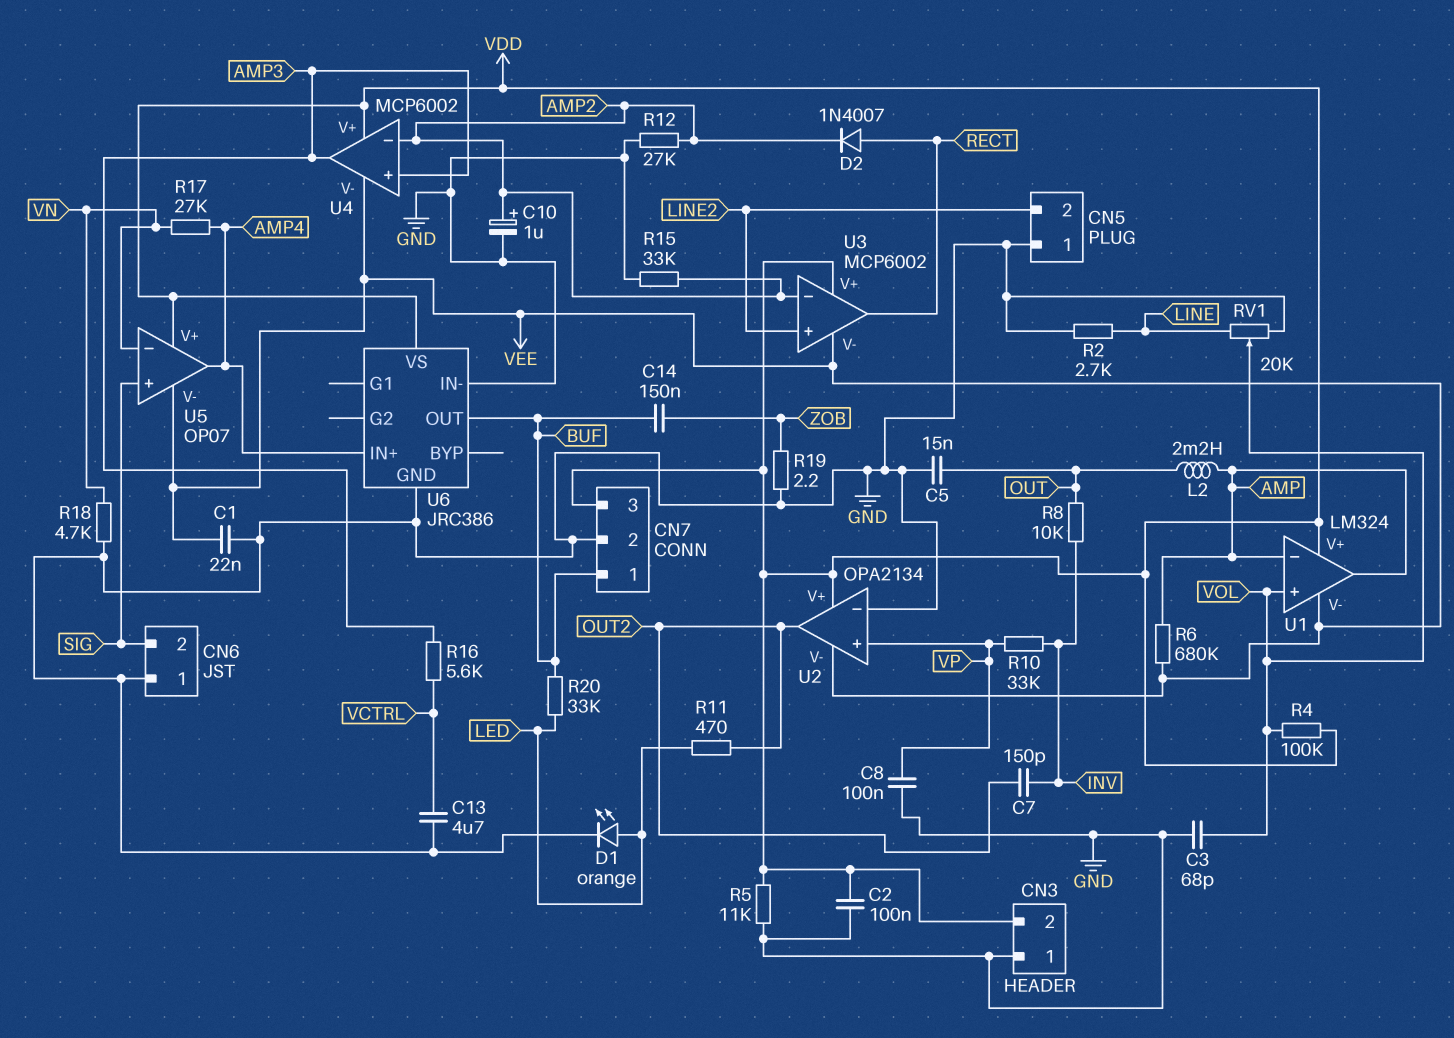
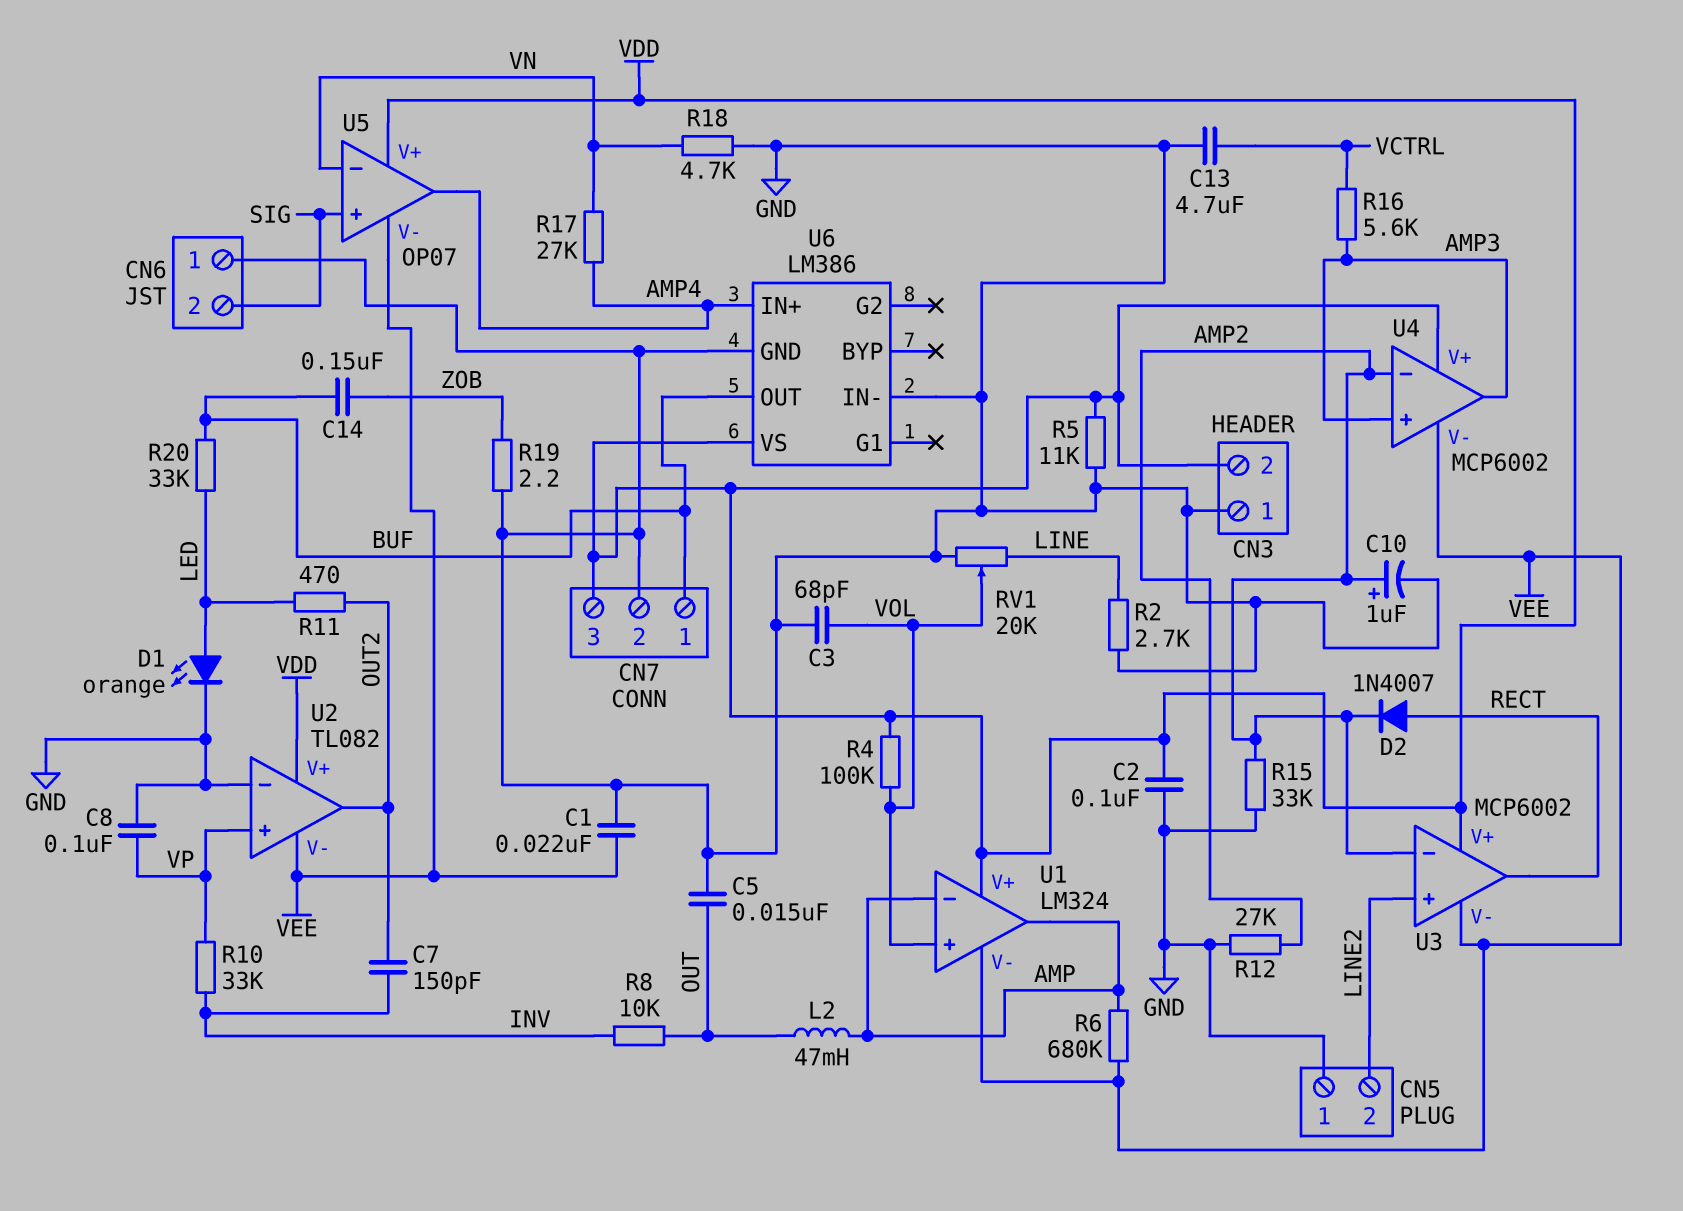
L2: 2.2mH (AMP, OUT) -> 47mH (AMP, OUT)
U2: OPA2134 -> TL082
U6: JRC386 -> LM386

